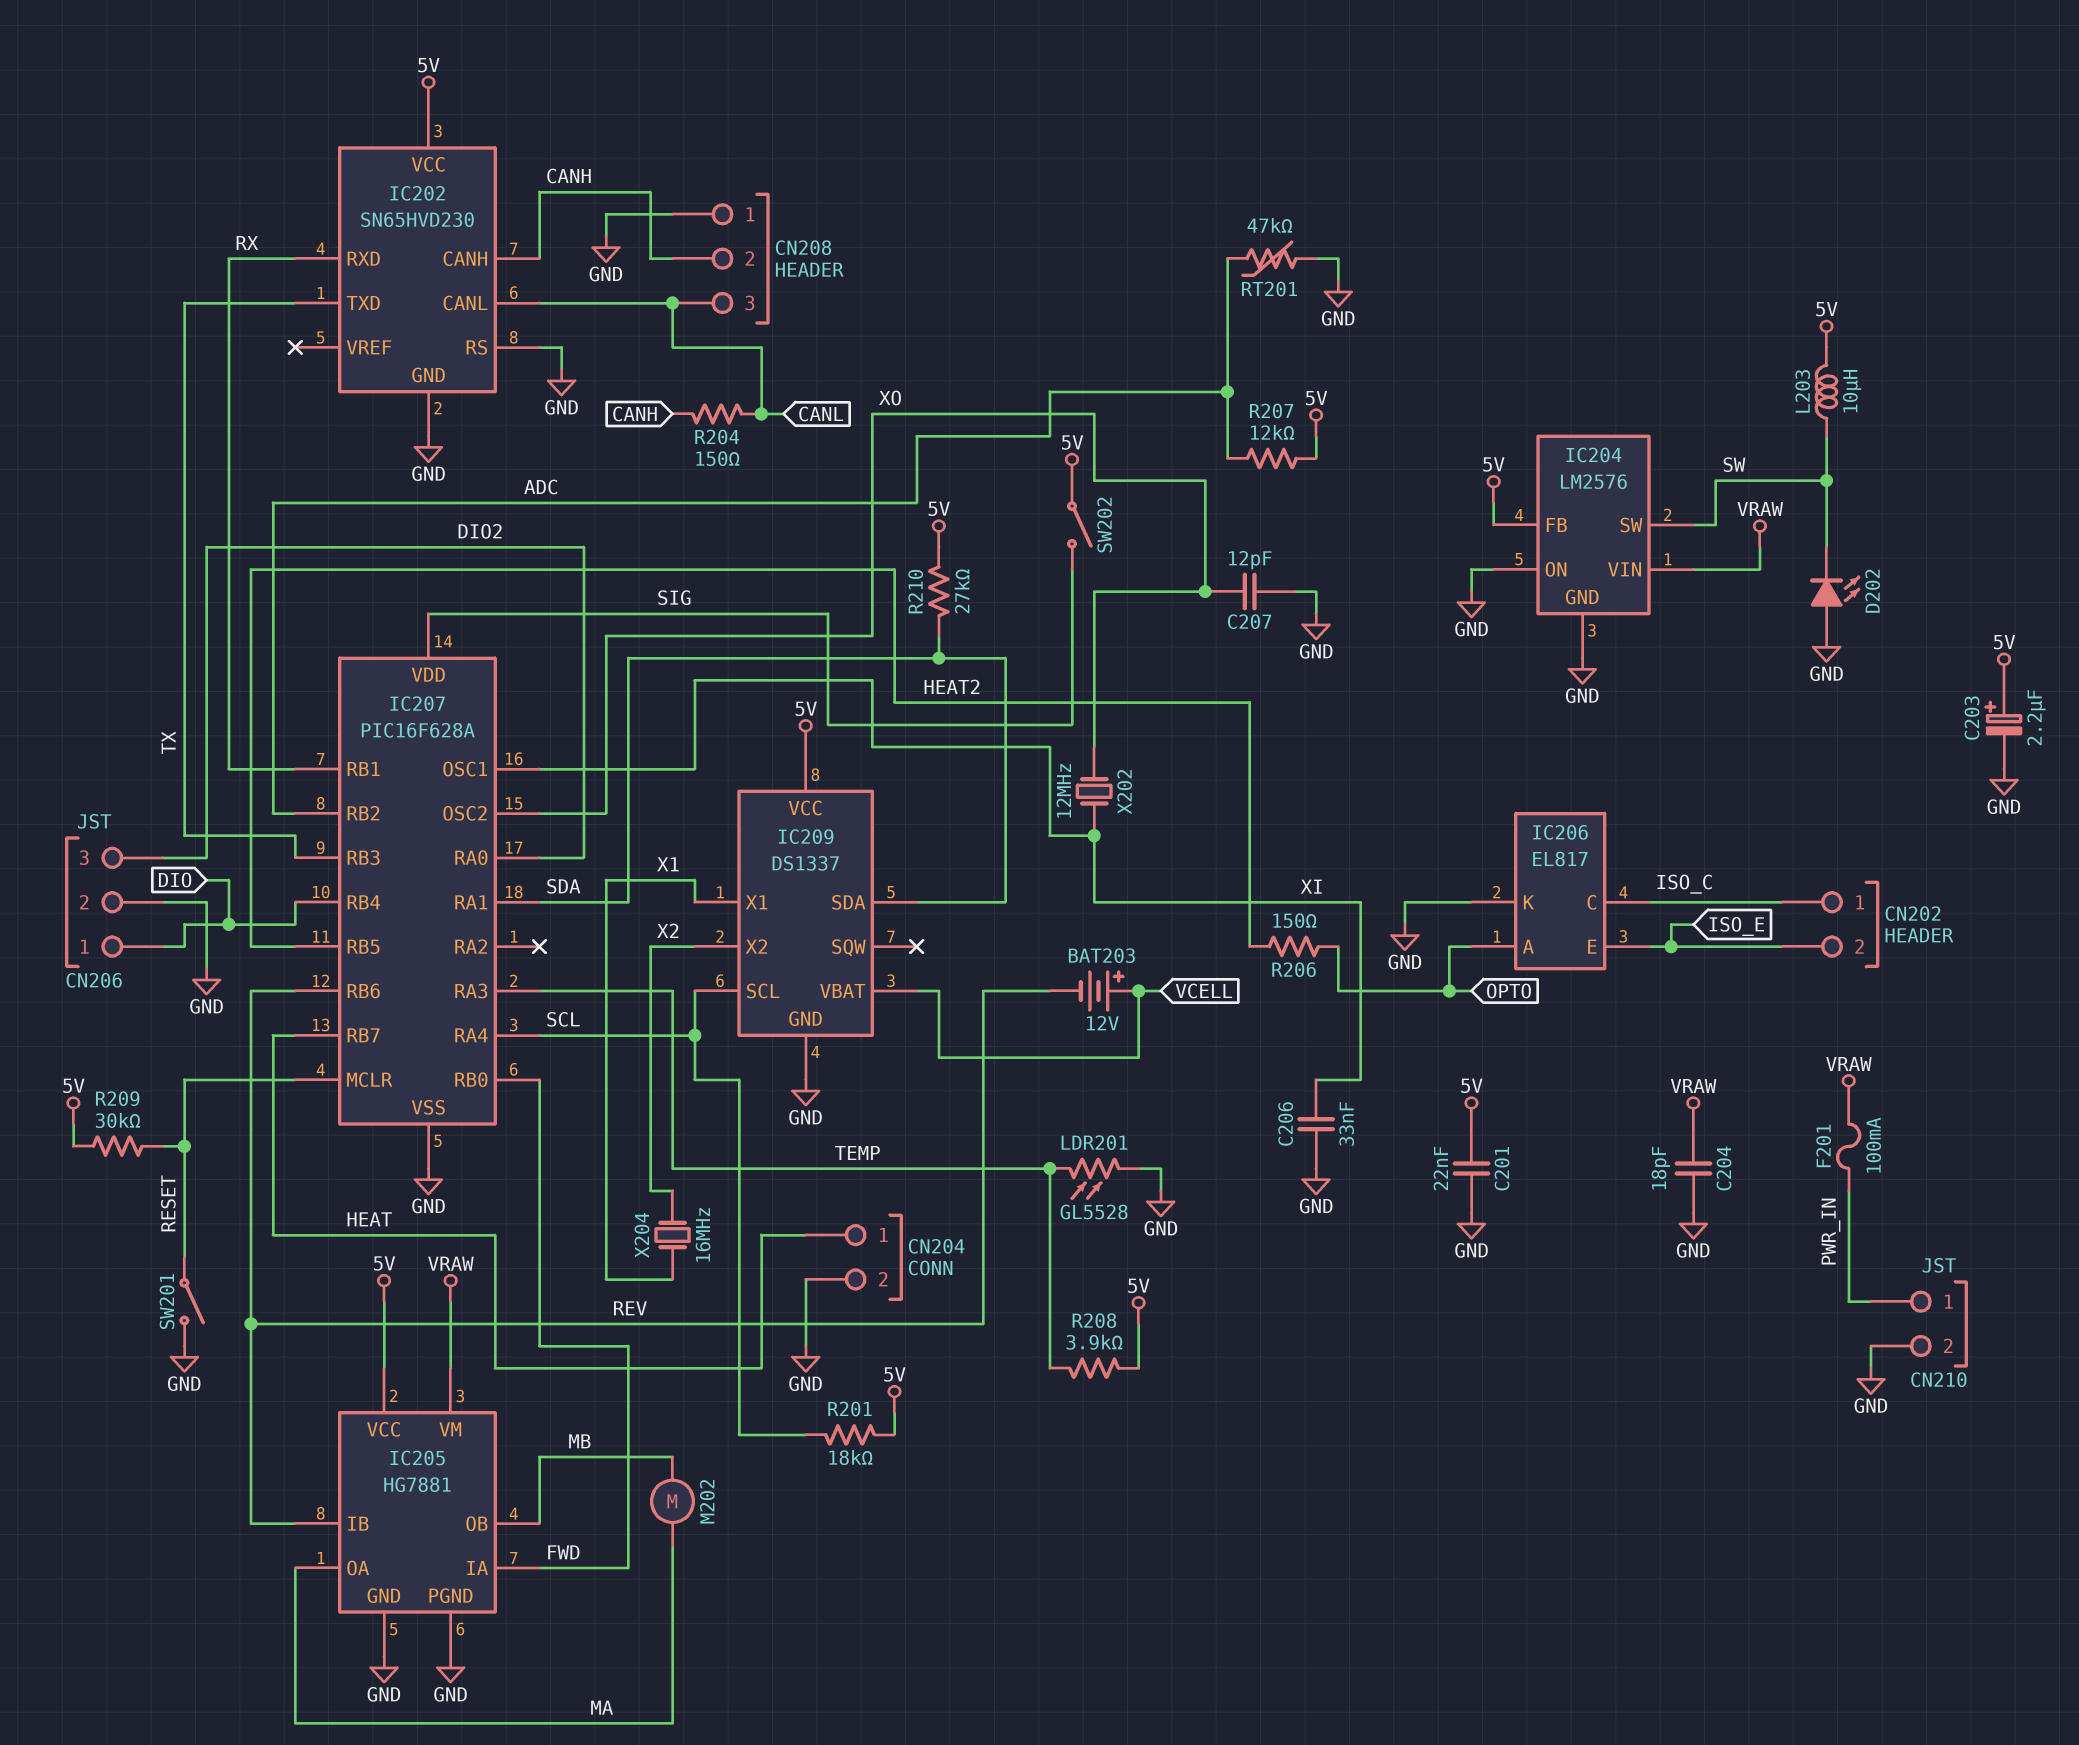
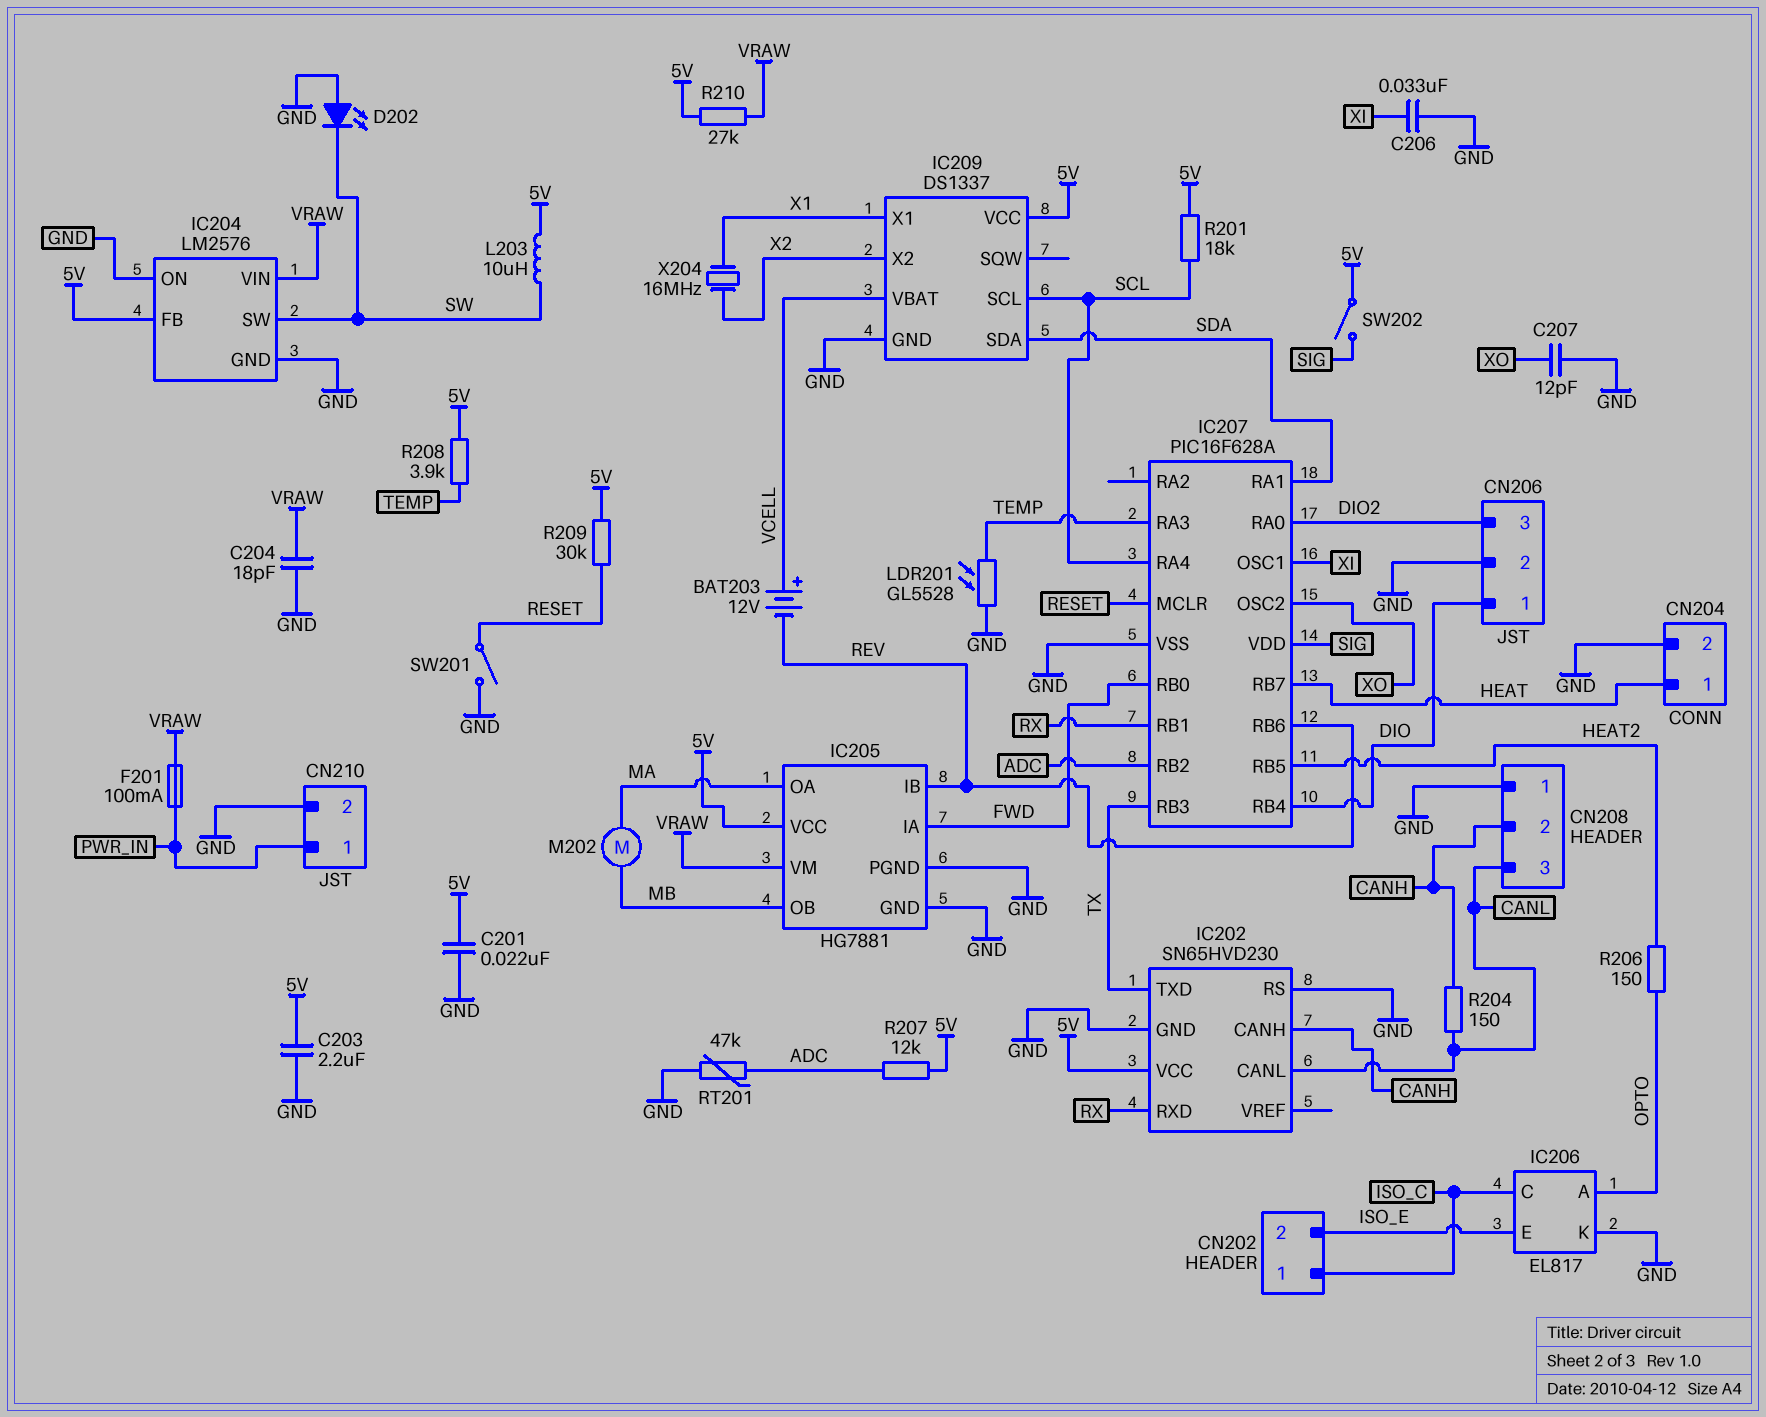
C203: 2.2uF (plus 5V, minus GND) -> 2.2uF (5V, GND)
R210: 27k (5V, SDA) -> 27k (5V, VRAW)
X202: 12MHz (XI, XO) -> none

